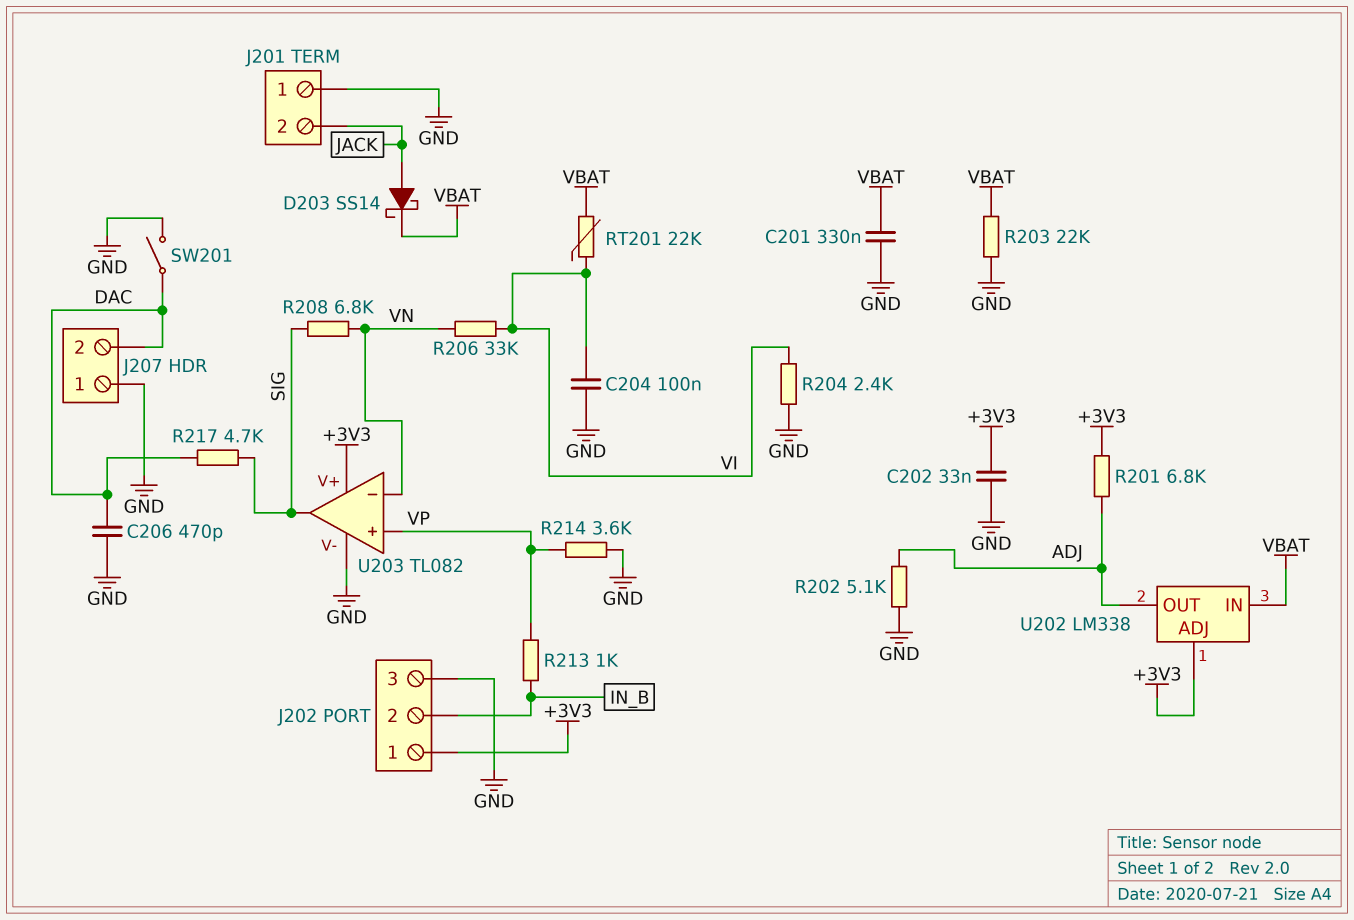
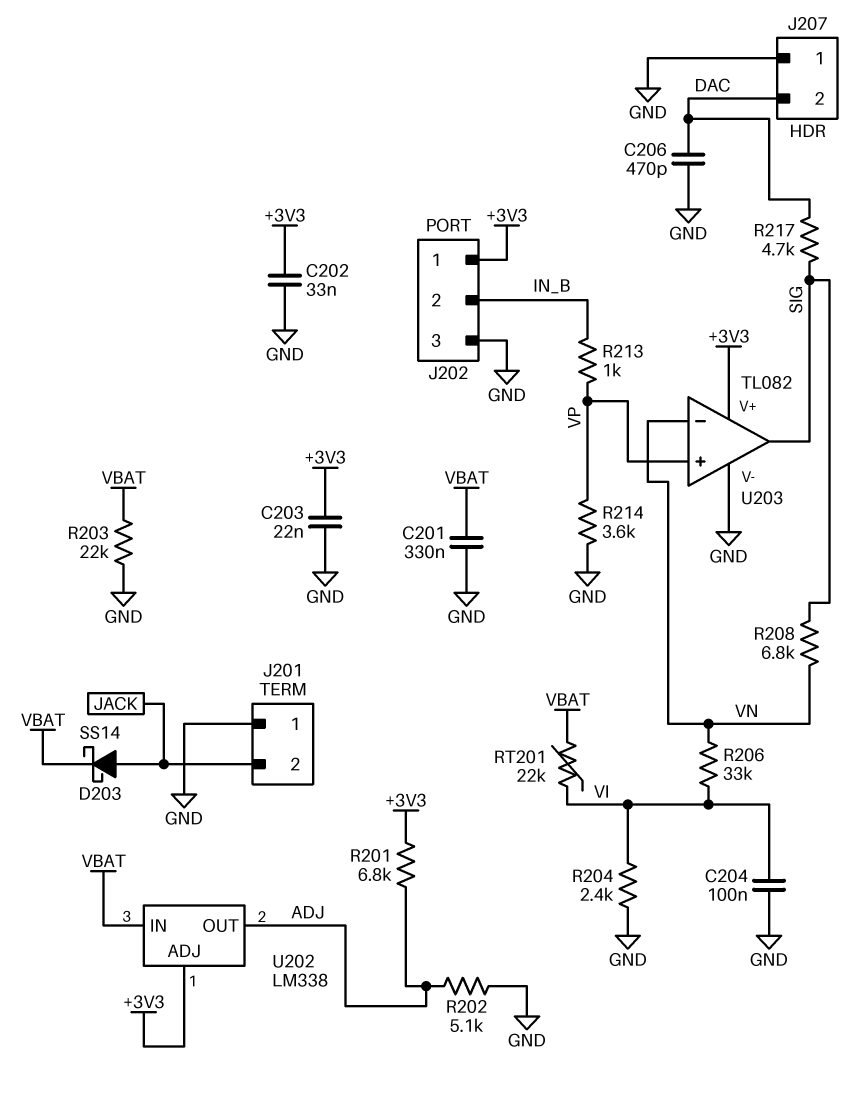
C203: none -> 22nF (+3V3, GND)
SW201: switch (DAC, GND) -> none

